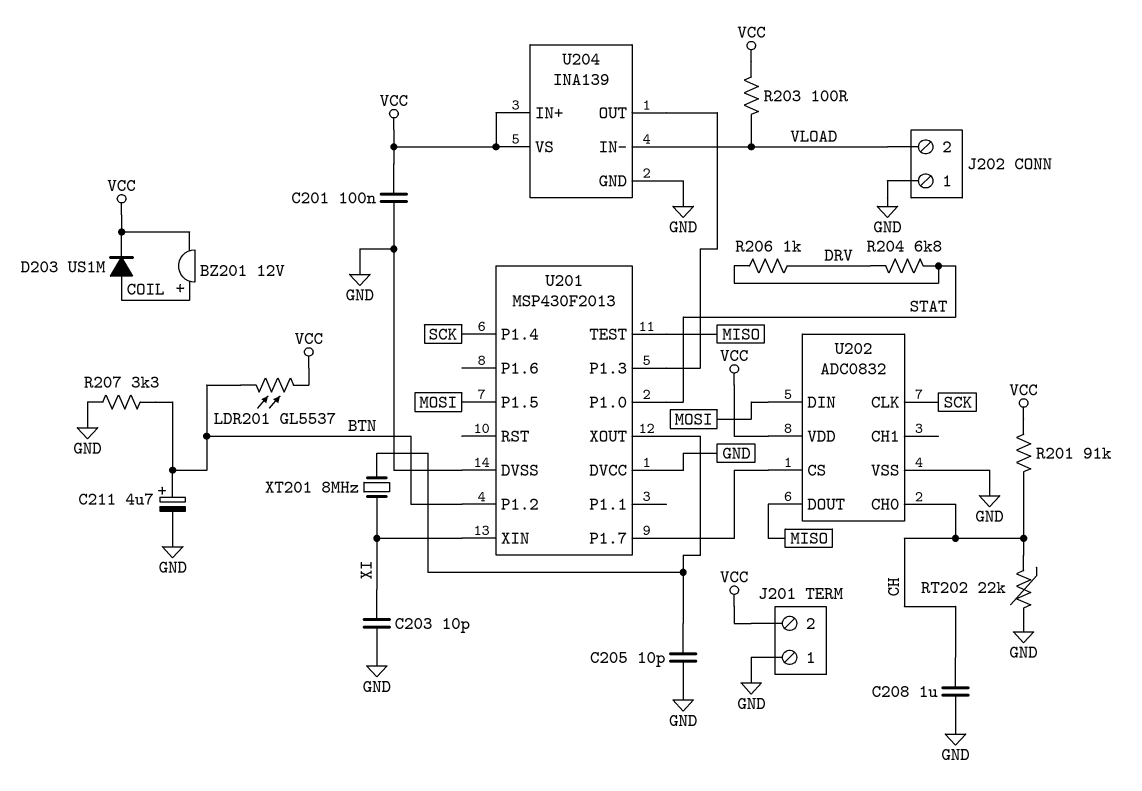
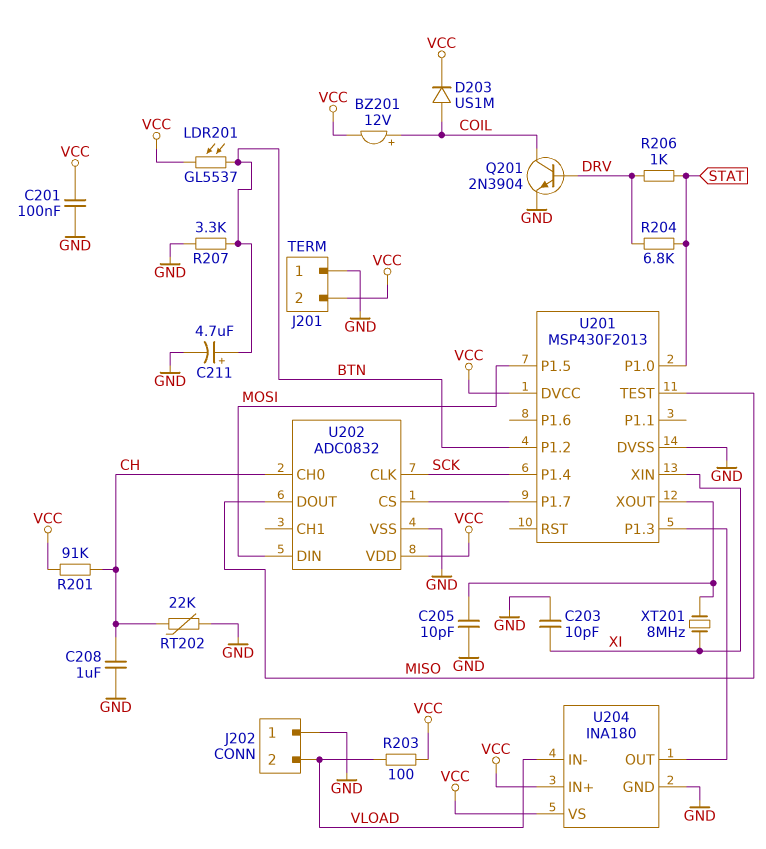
Q201: none -> NPN 2N3904 (B DRV, C COIL, E GND)
U201 pin DVCC: GND -> VCC
U204: INA139 -> INA180

